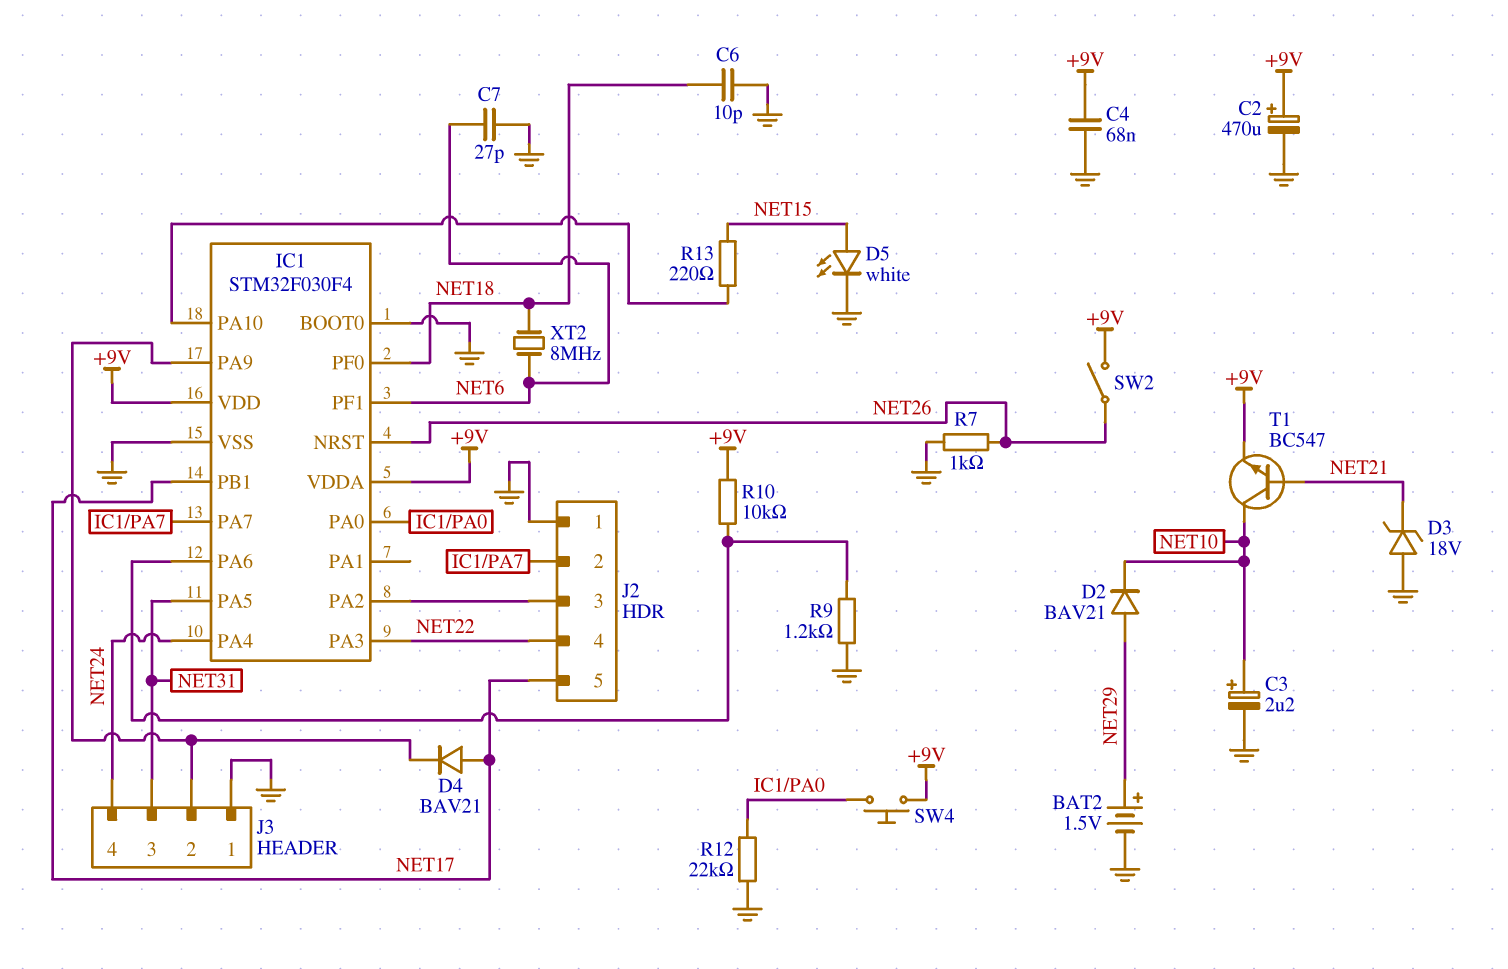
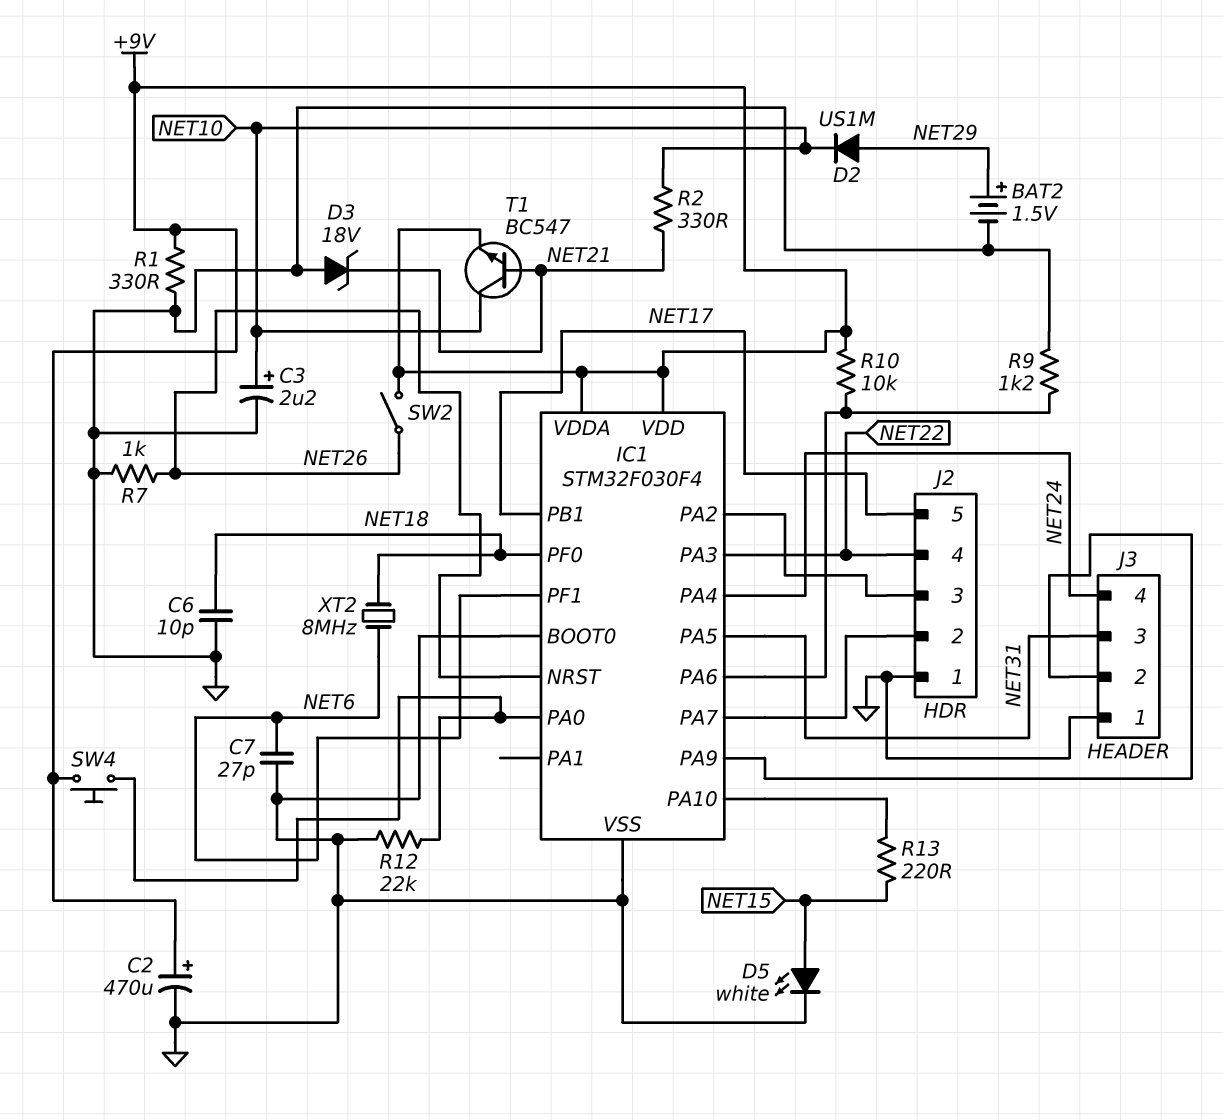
C4: 68nF (+9V, GND) -> none
D2: diode BAV21 (A NET29, K NET10) -> diode US1M (A NET29, K NET10)
D4: diode BAV21 (A NET17, K IC1/PA9) -> none
R1: none -> 330 (+9V, GND)
R2: none -> 330 (NET10, NET21)

